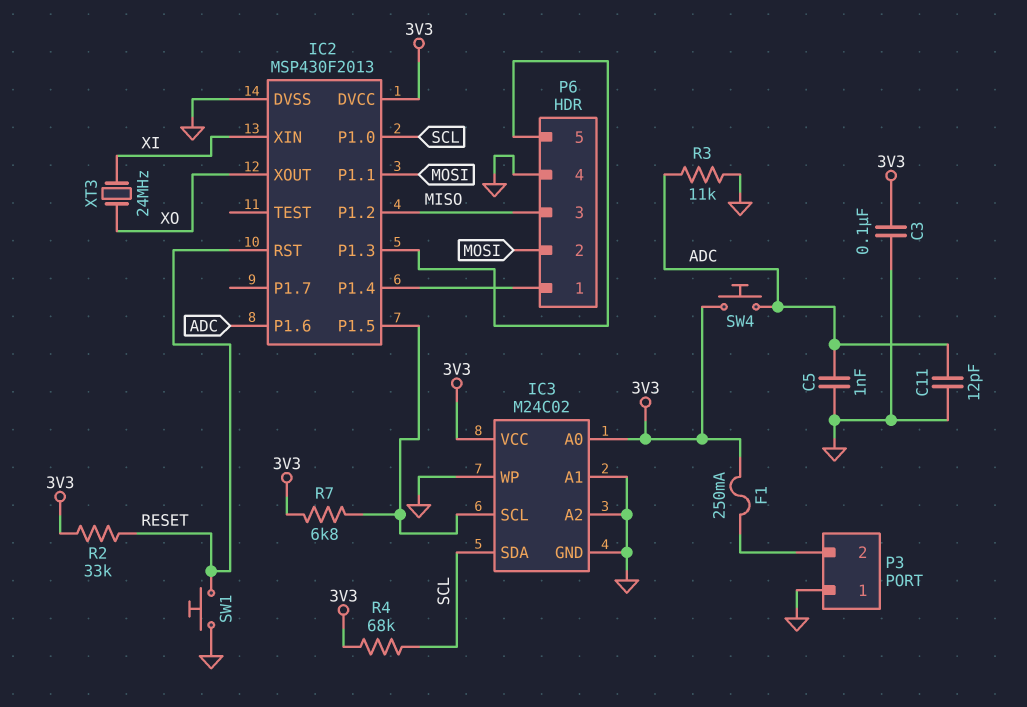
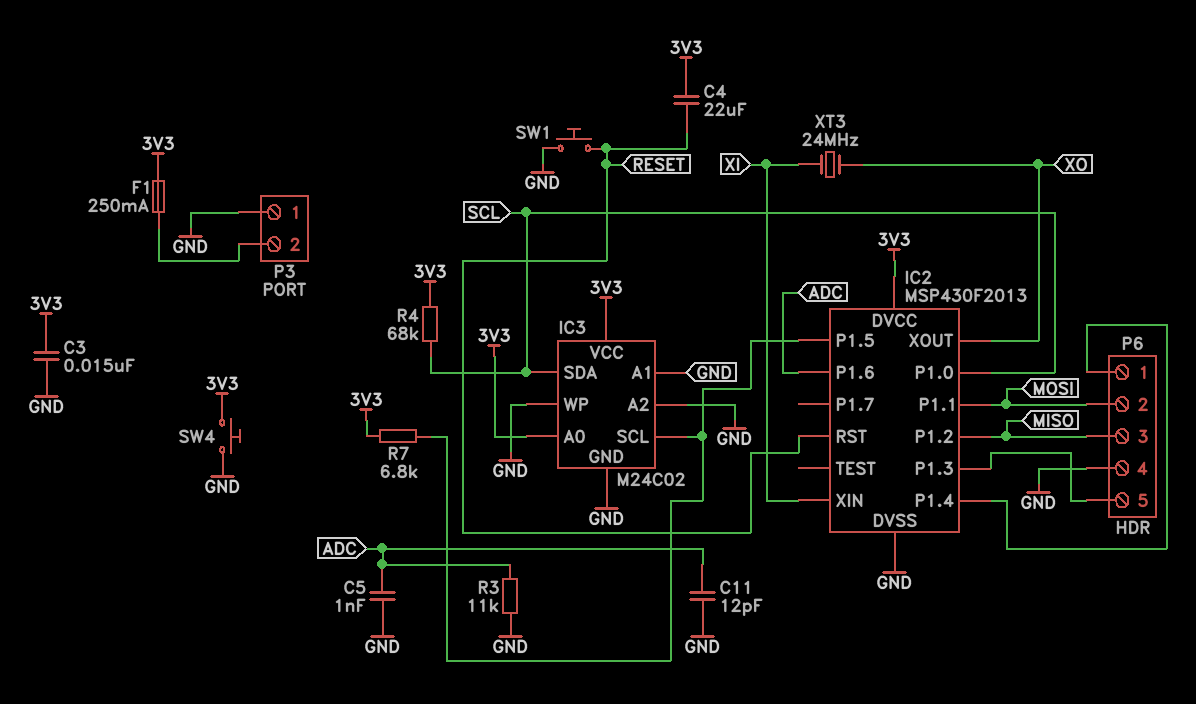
C3: 100nF (3V3, GND) -> 15nF (3V3, GND)
C4: none -> 22uF (3V3, RESET)
R2: 33k (3V3, RESET) -> none
SW4: button (3V3, ADC) -> button (3V3, GND)

